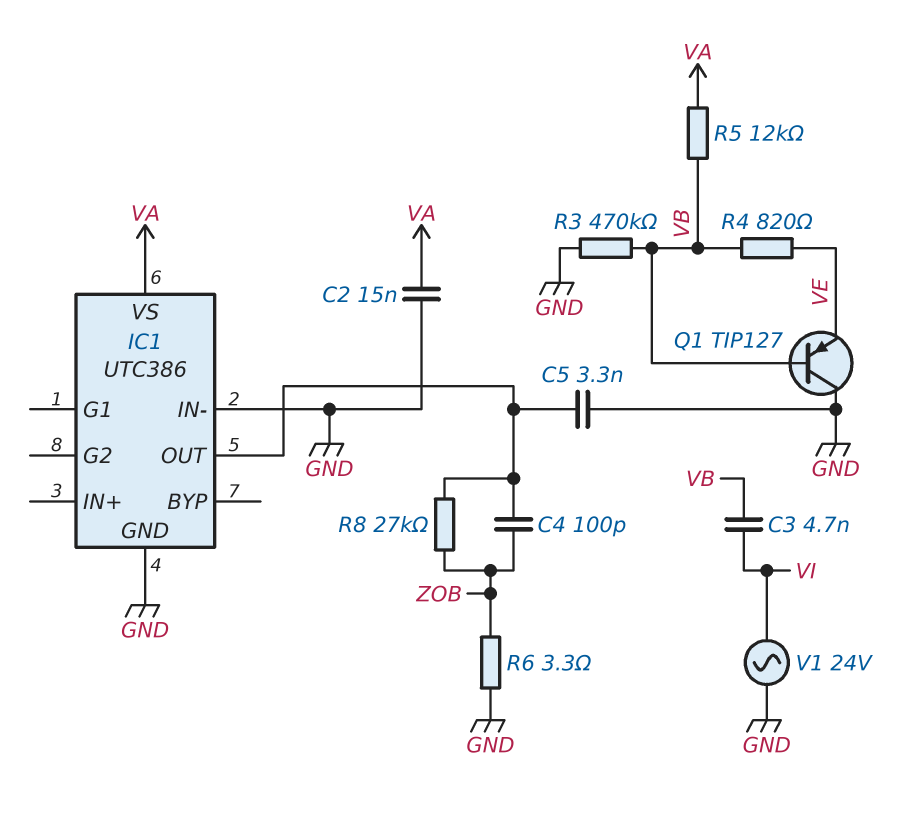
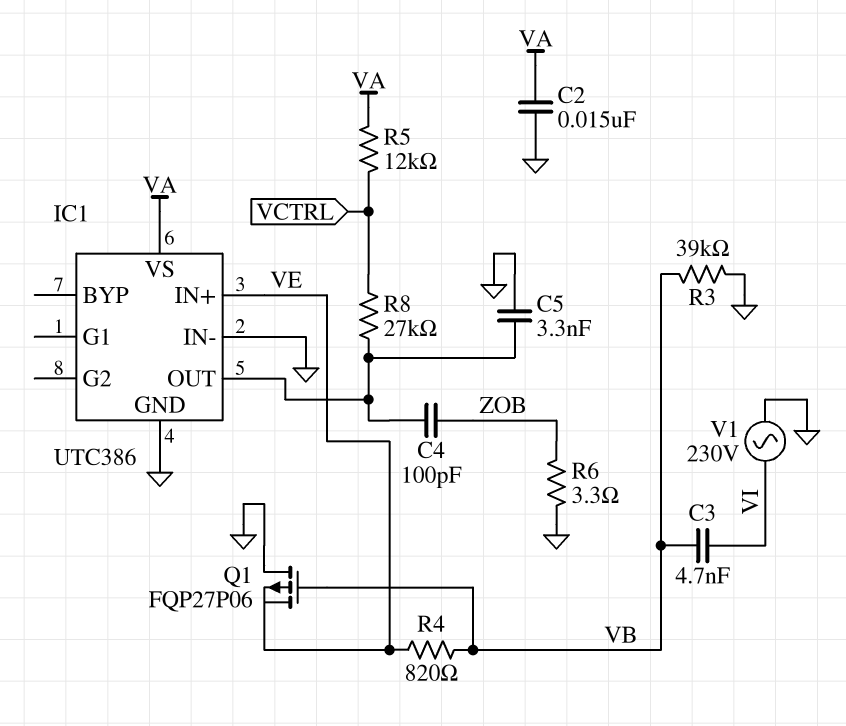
IC1 pin IN+: none -> VE
Q1: PNP TIP127 (B VB, C GND, E VE) -> PMOS FQP27P06 (G VB, D GND, S VE)
R3: 470k (GND, VB) -> 39k (GND, VB)
R5: 12k (VA, VB) -> 12k (VA, VCTRL)
R8: 27k (IC1/OUT, ZOB) -> 27k (IC1/OUT, VCTRL)
V1: AC 24V (GND, VI) -> AC 230V (GND, VI)

